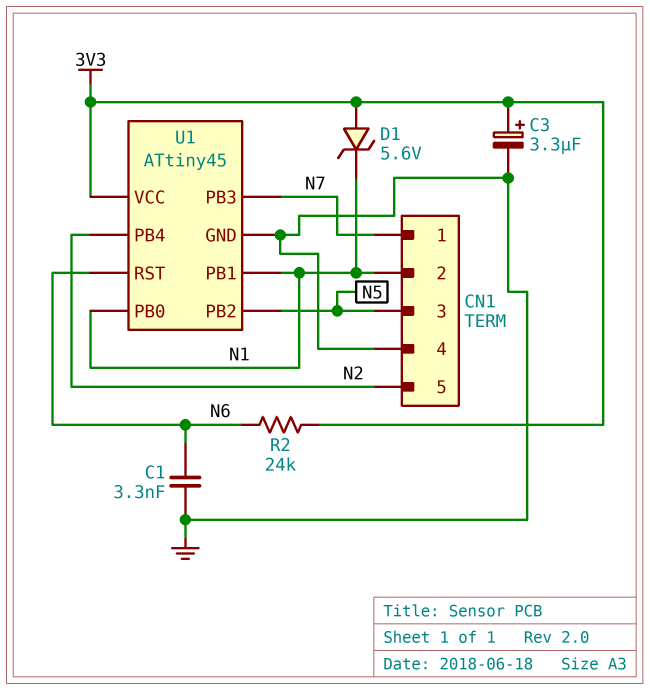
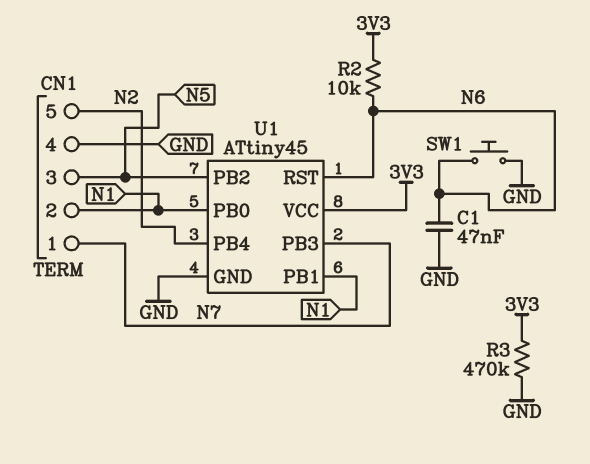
C1: 3.3nF (GND, N6) -> 47nF (GND, N6)
C3: 3.3uF (plus 3V3, minus GND) -> none
D1: zener 5.6V (A 3V3, K N1) -> none
R2: 24k (3V3, N6) -> 10k (3V3, N6)
R3: none -> 470k (3V3, GND)
SW1: none -> button (GND, N6)

